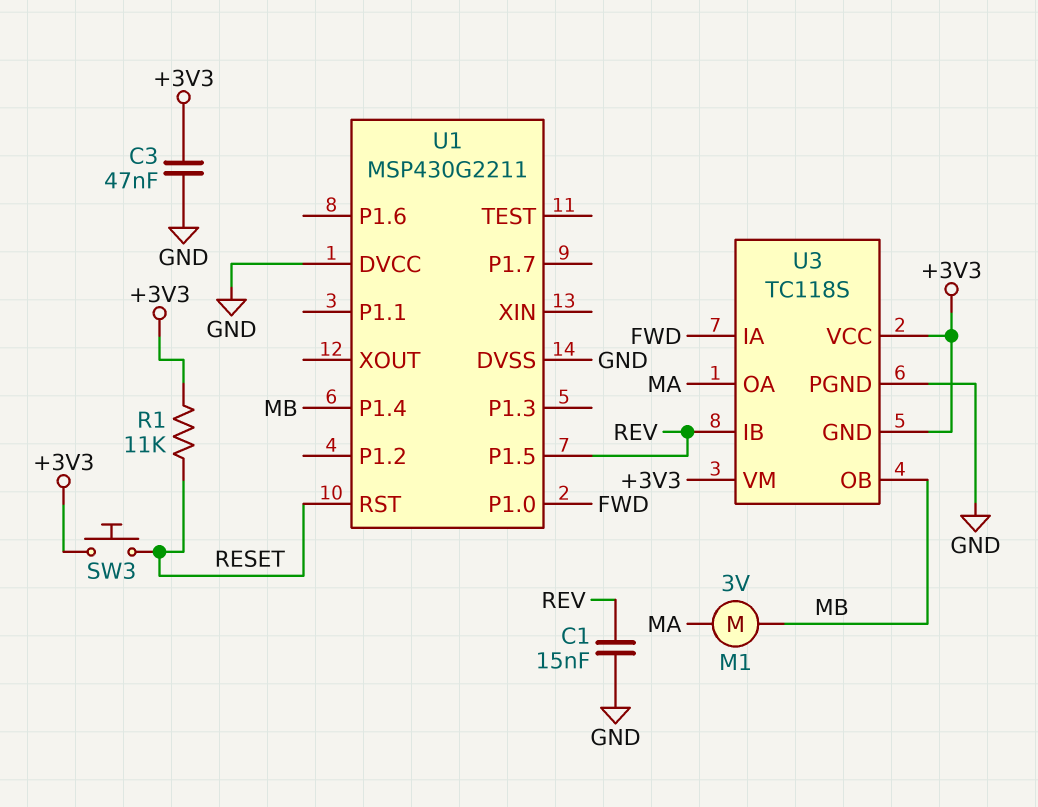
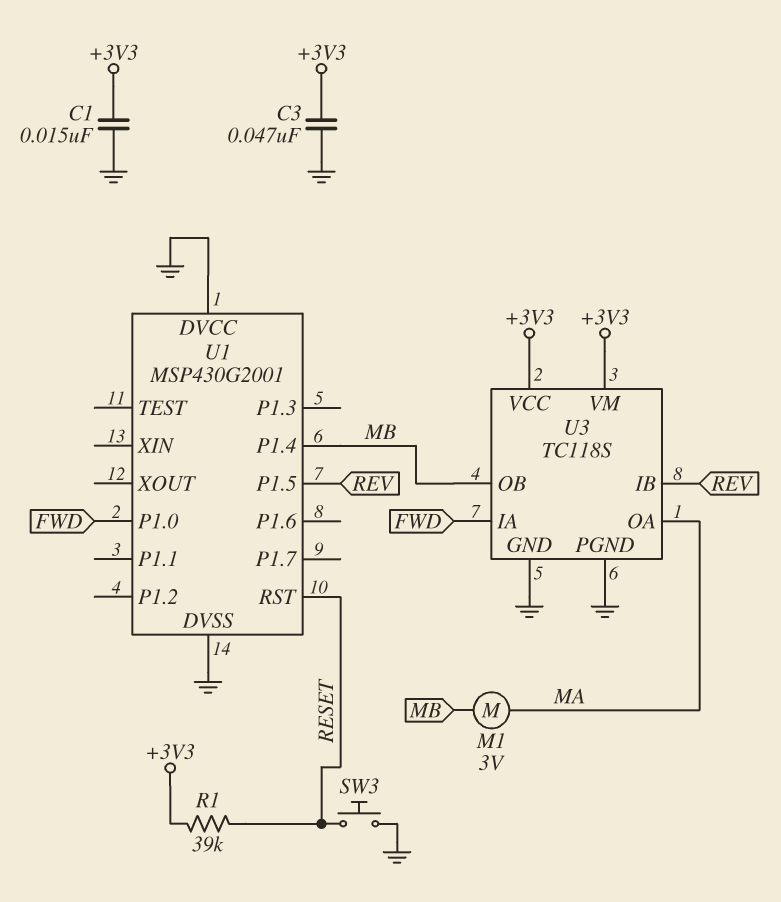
C1: 15nF (GND, REV) -> 15nF (+3V3, GND)
R1: 11k (+3V3, RESET) -> 39k (+3V3, RESET)
SW3: button (+3V3, RESET) -> button (GND, RESET)
U1: MSP430G2211 -> MSP430G2001
U3 pin GND: +3V3 -> GND

